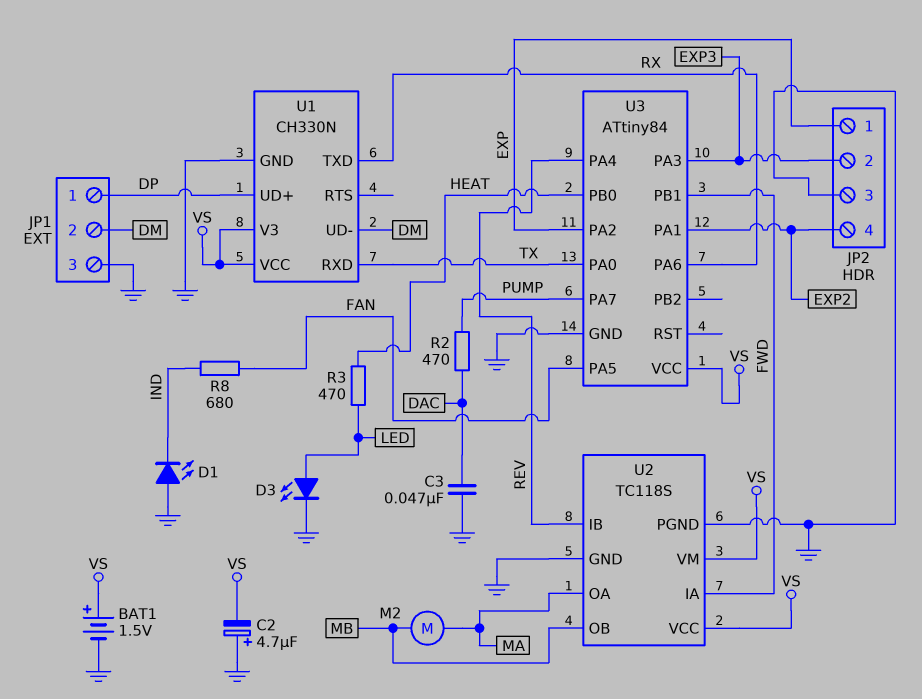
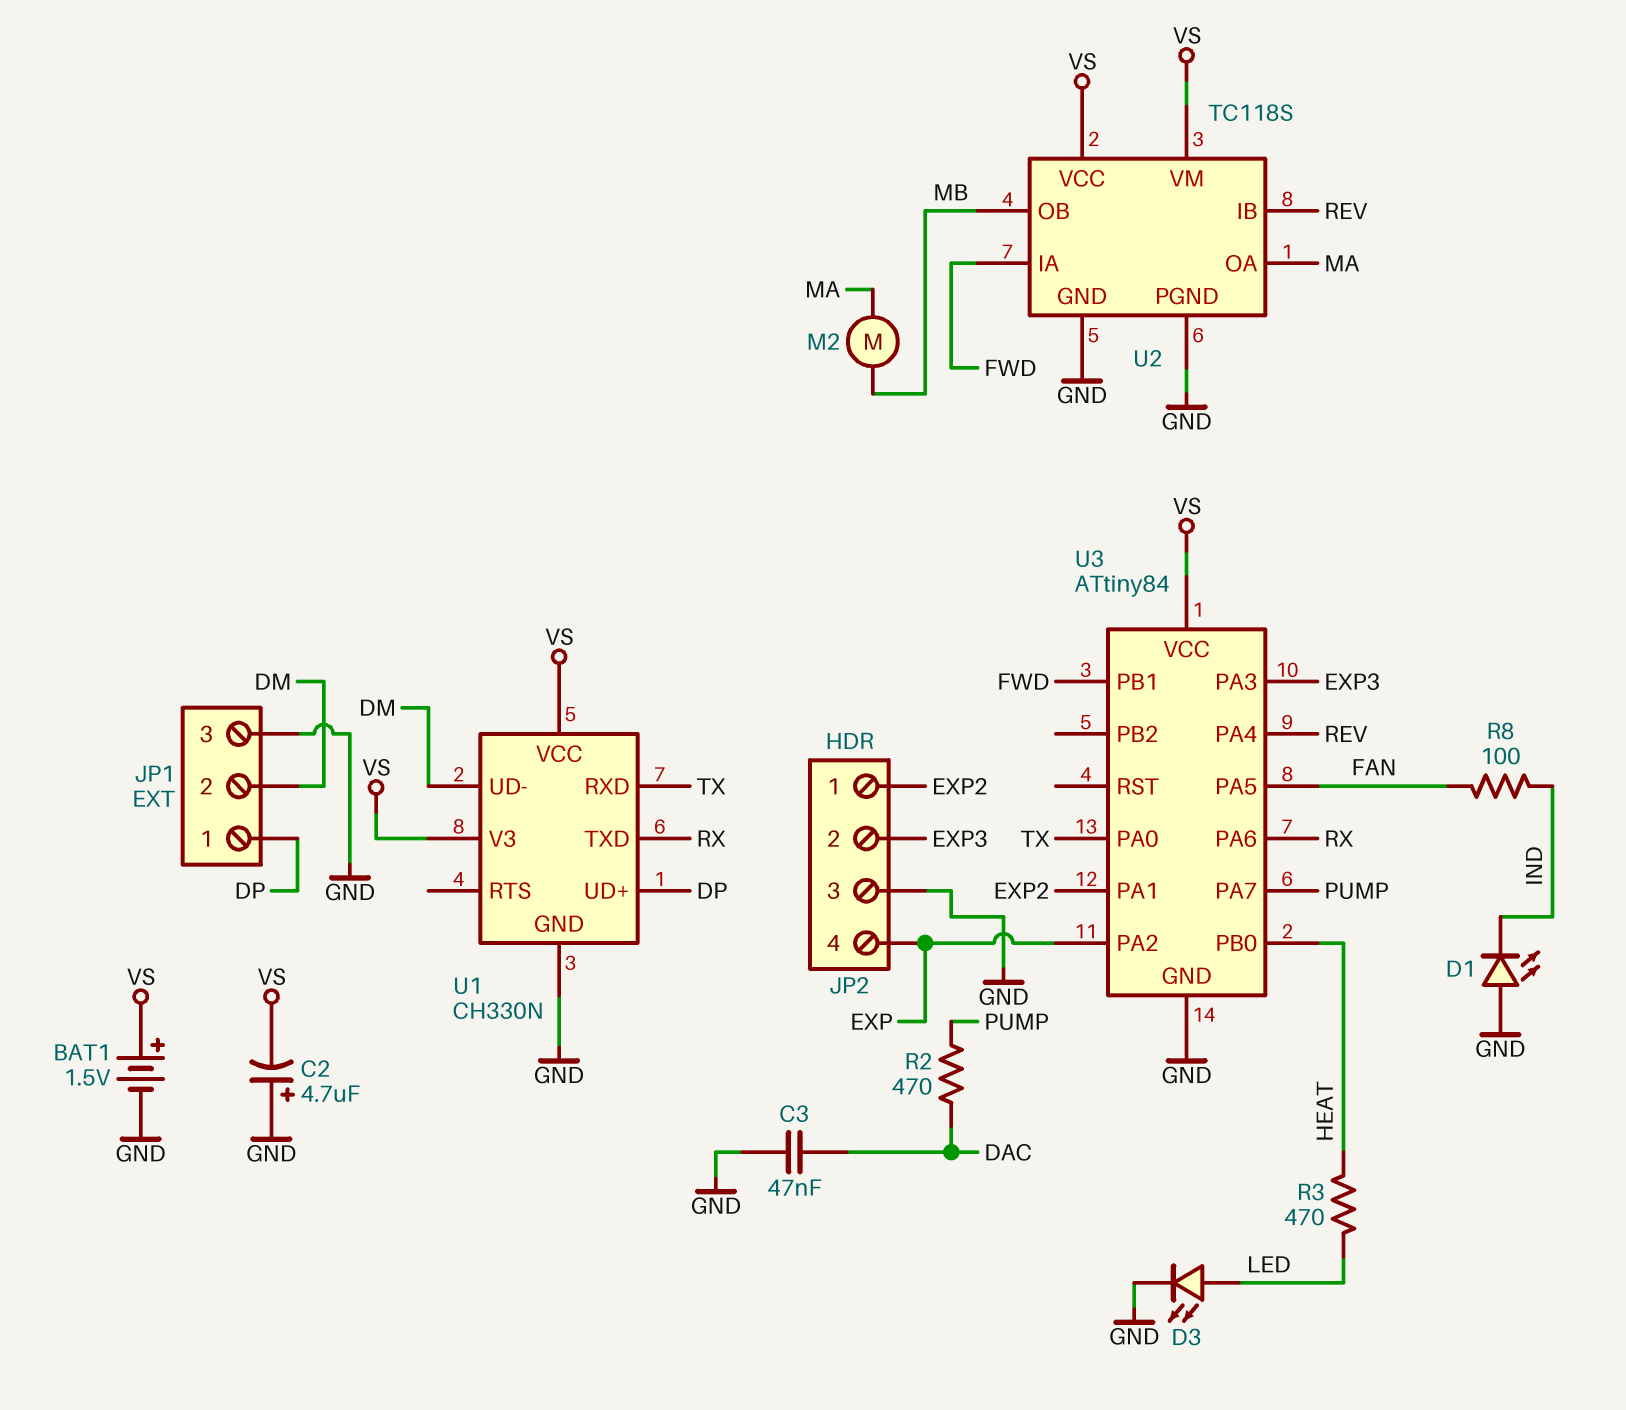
JP2 pin 1: EXP -> EXP2
JP2 pin 4: EXP2 -> EXP
R8: 680 (FAN, IND) -> 100 (FAN, IND)

